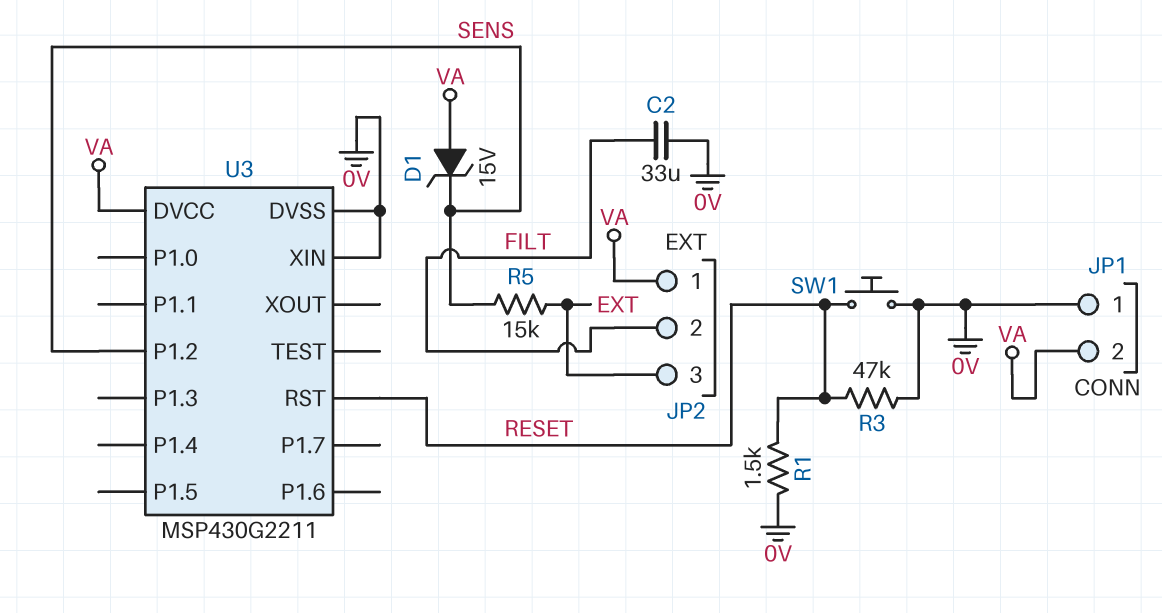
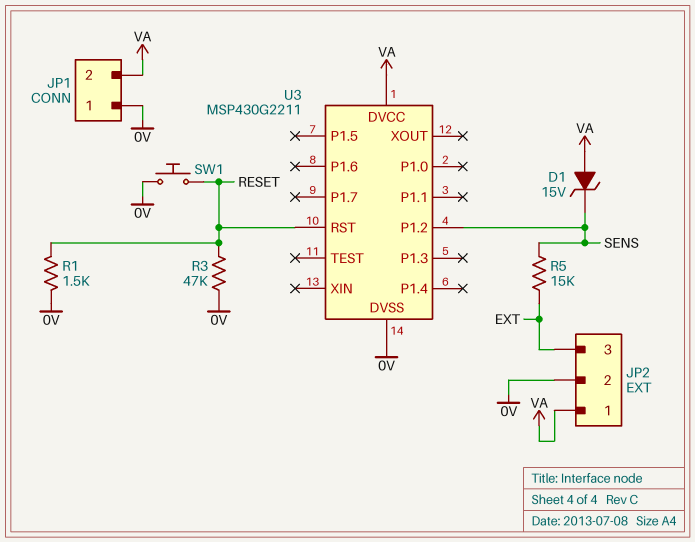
C2: 33uF (0V, FILT) -> none
JP2 pin 2: FILT -> 0V
U3 pin XIN: 0V -> none

